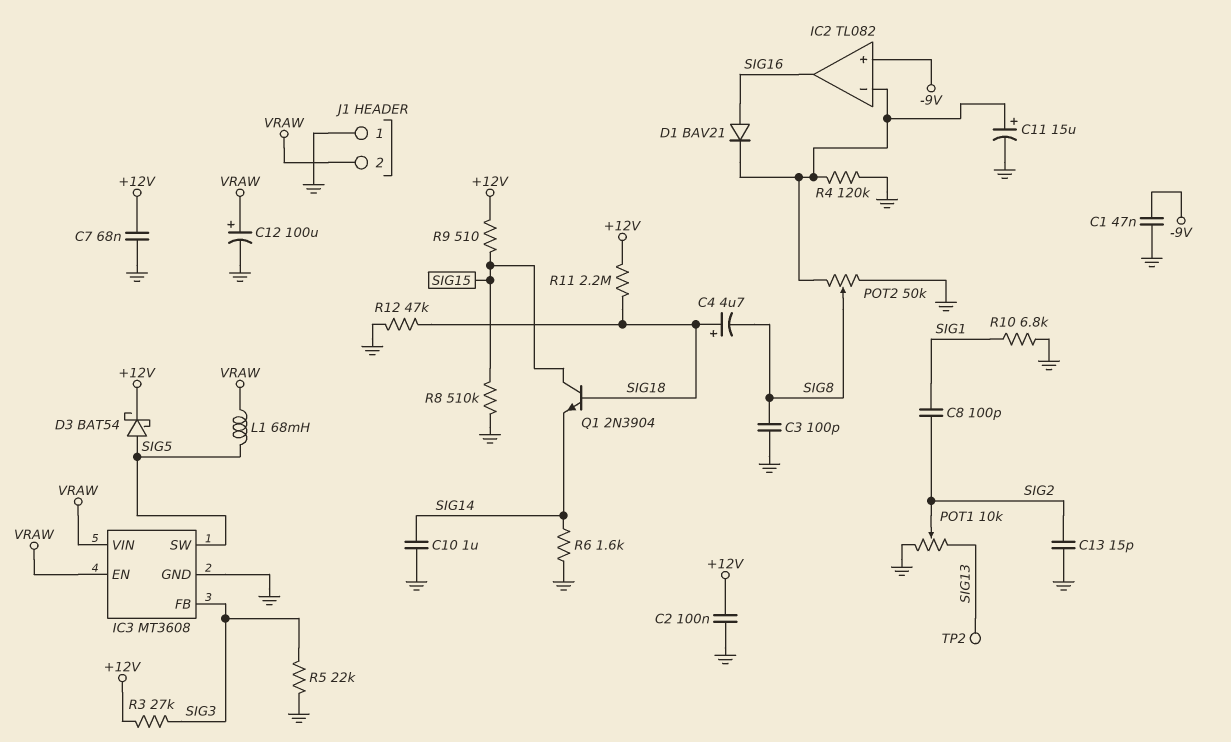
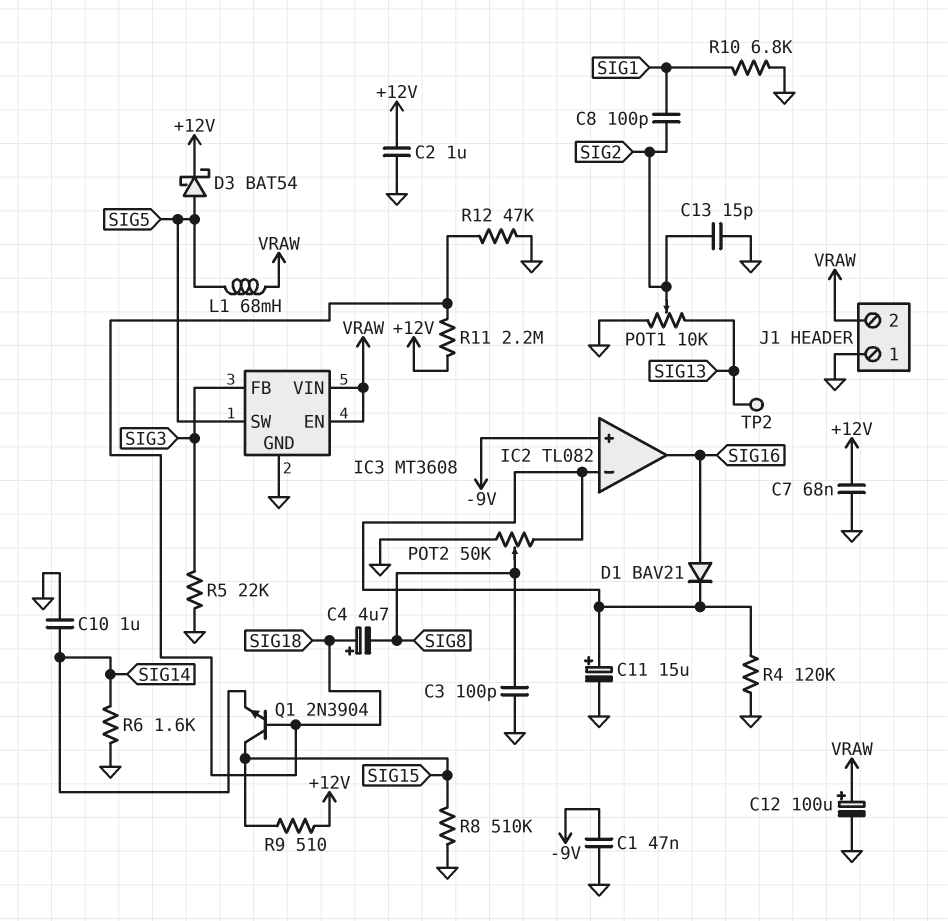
C2: 100nF (+12V, GND) -> 1uF (+12V, GND)
R3: 27k (+12V, SIG3) -> none

